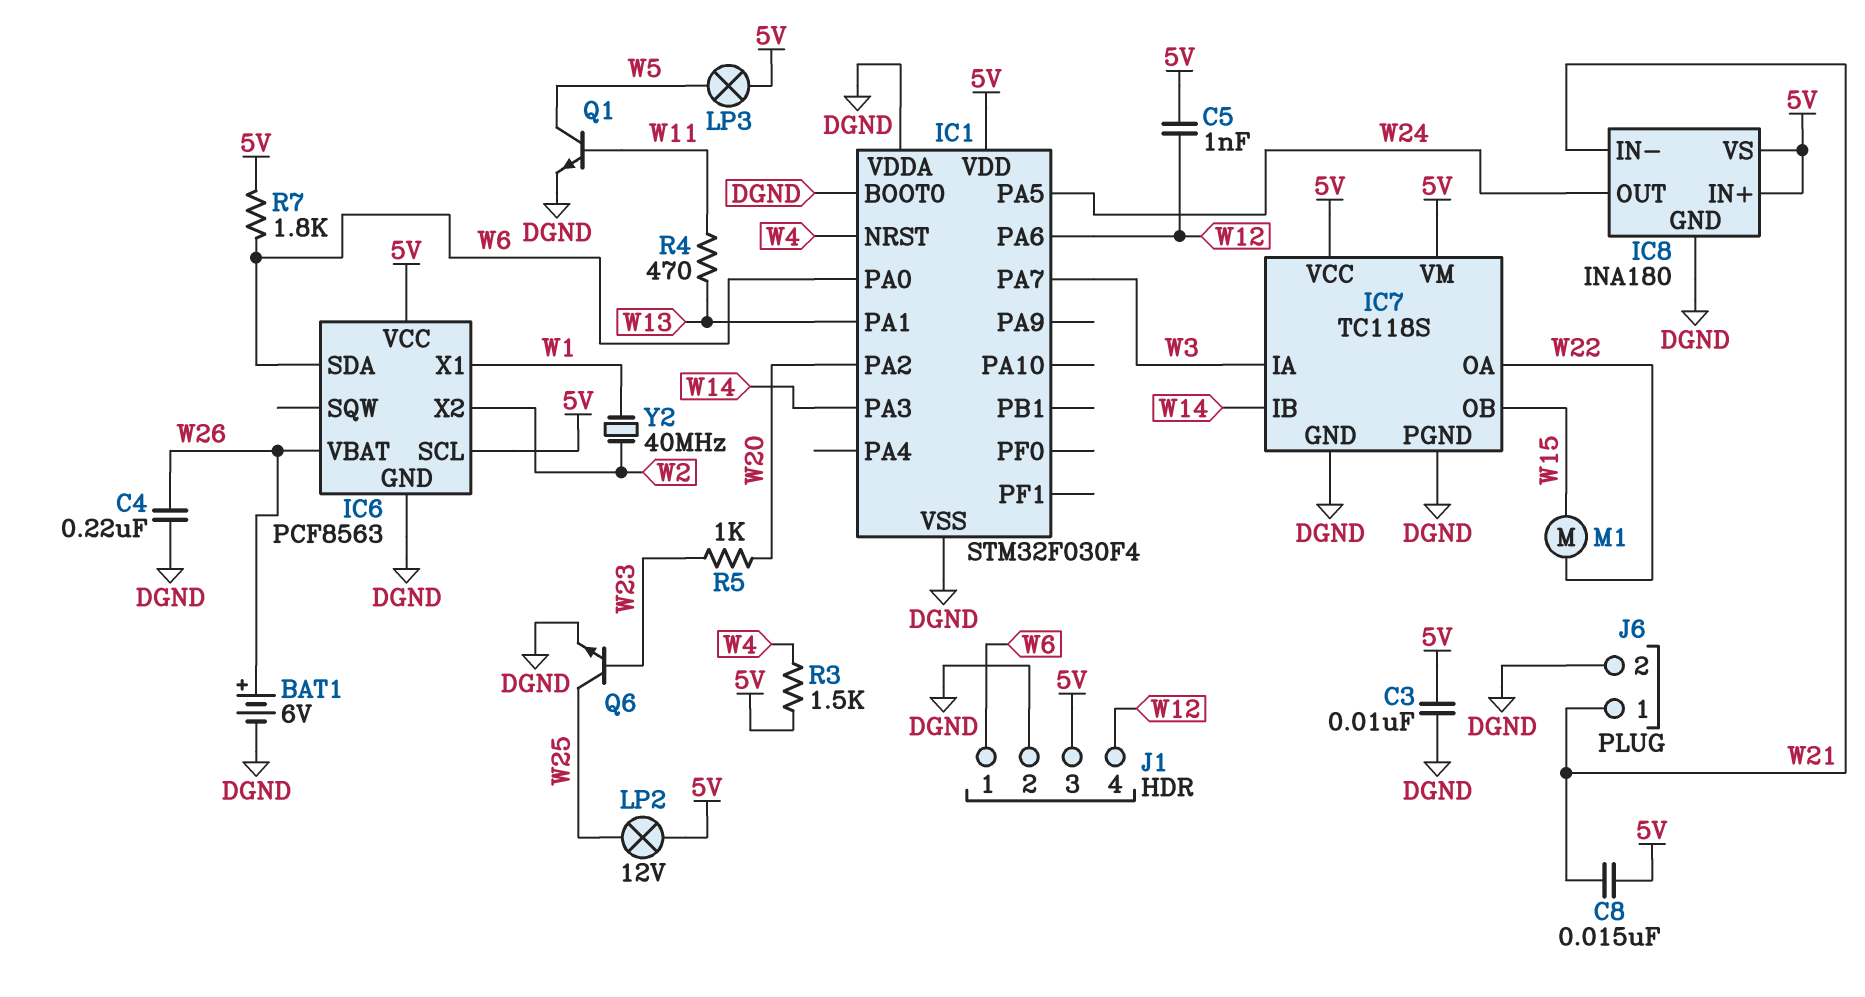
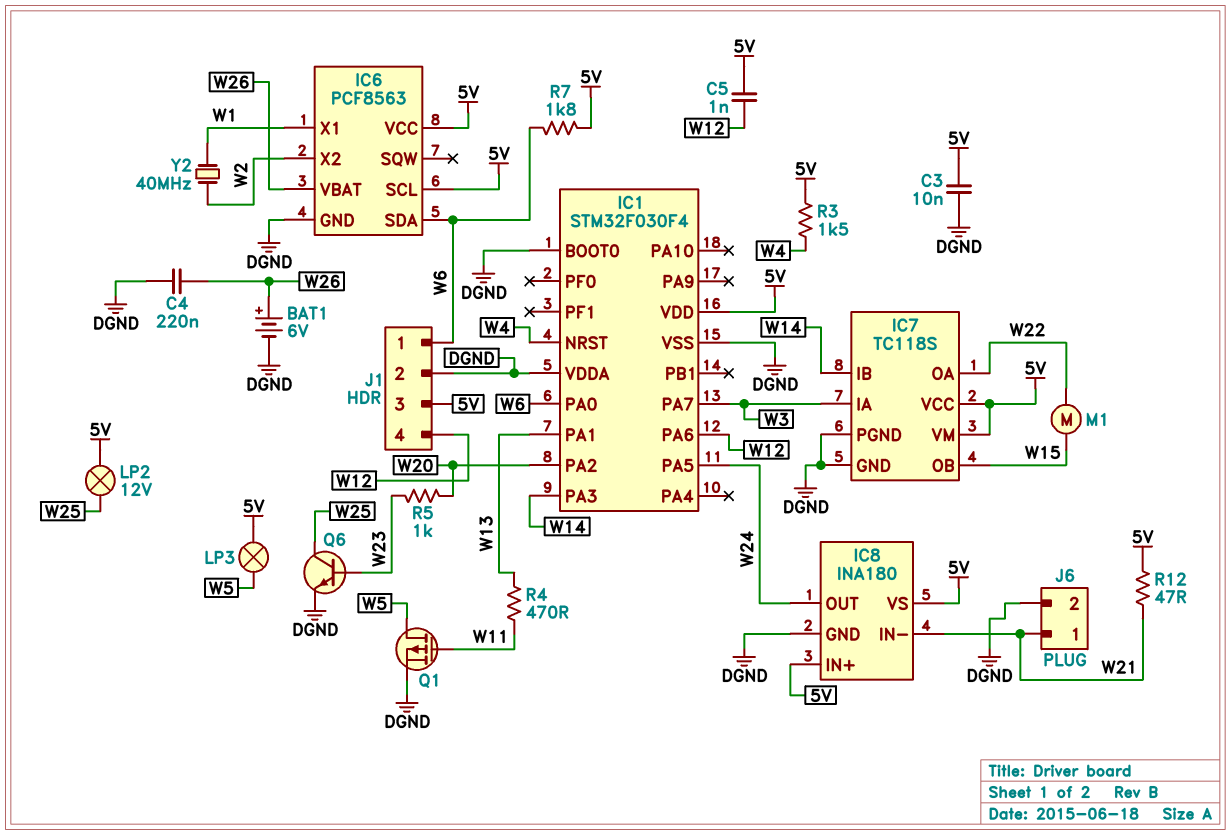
C8: 15nF (5V, W21) -> none
Q1: NPN (B W11, C W5, E DGND) -> PMOS (G W11, D W5, S DGND)
R12: none -> 47 (5V, W21)

